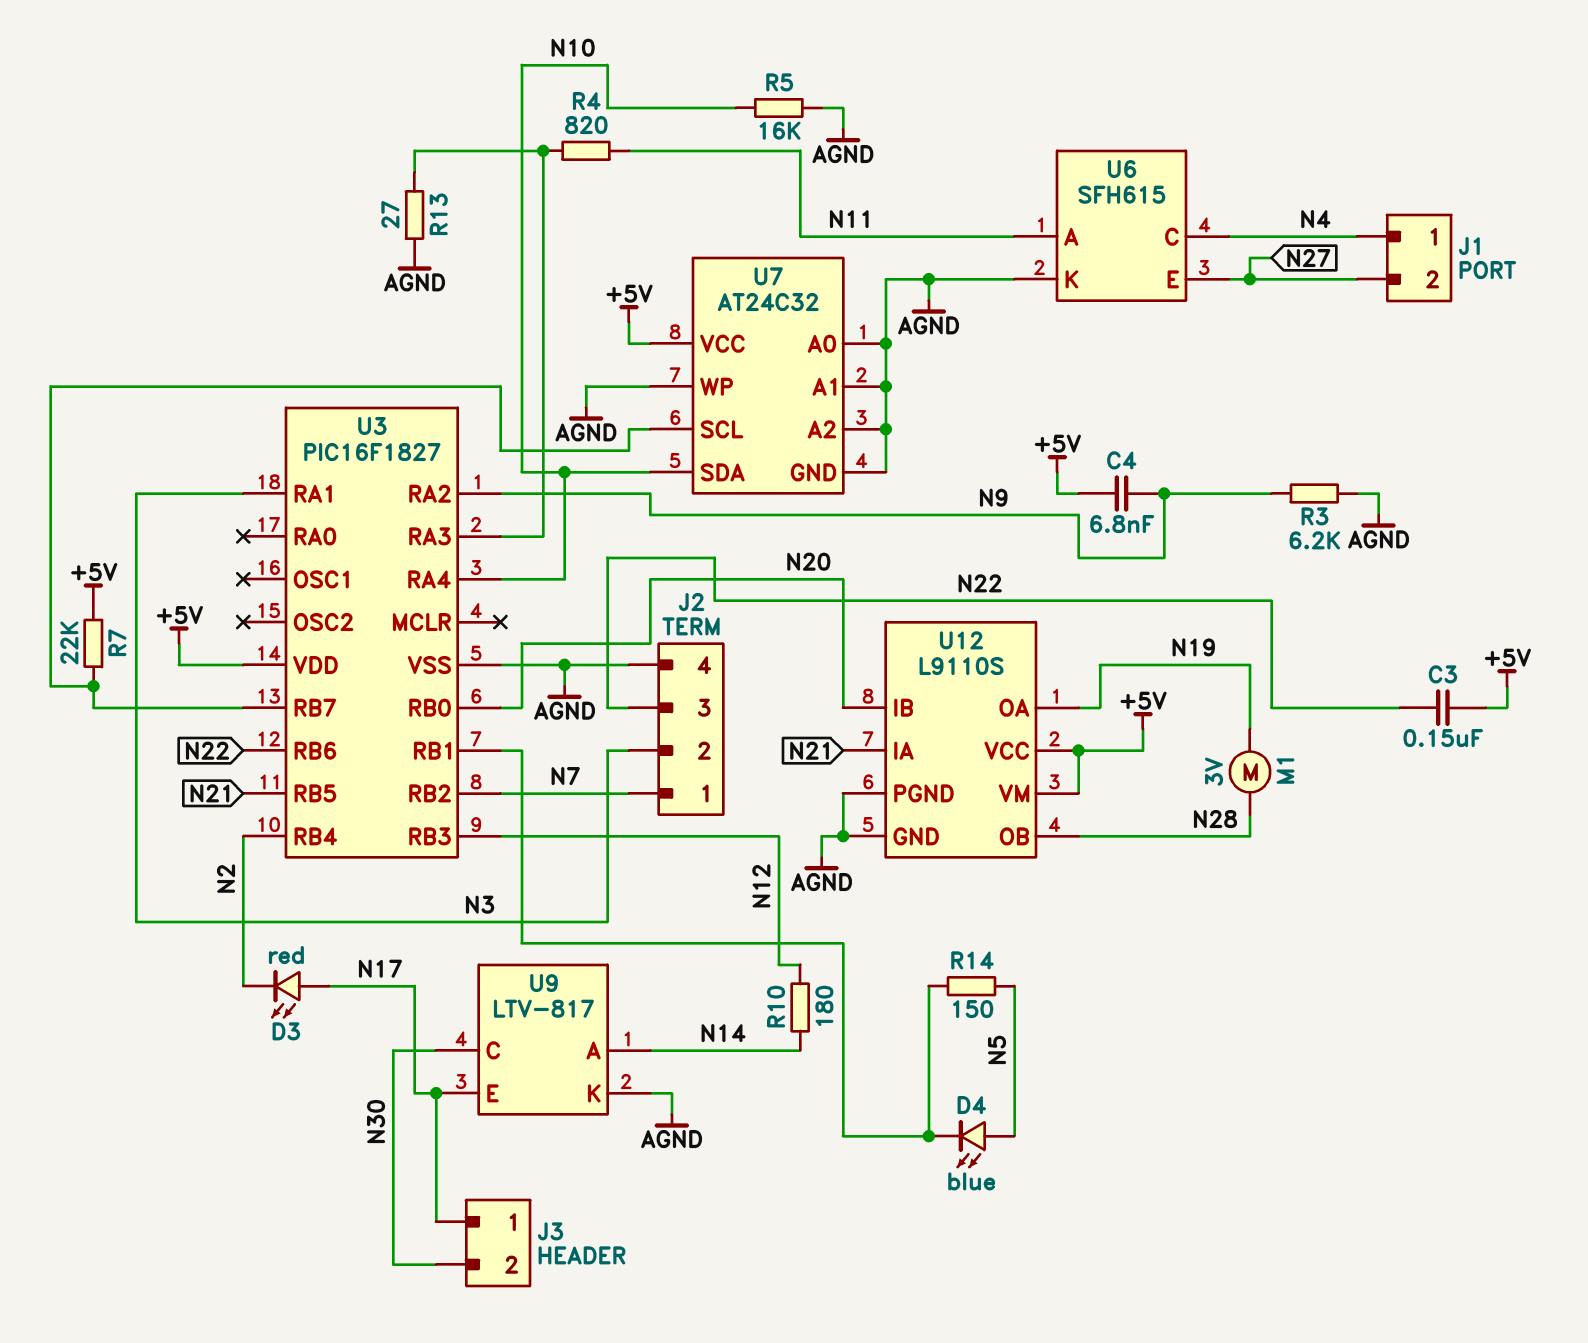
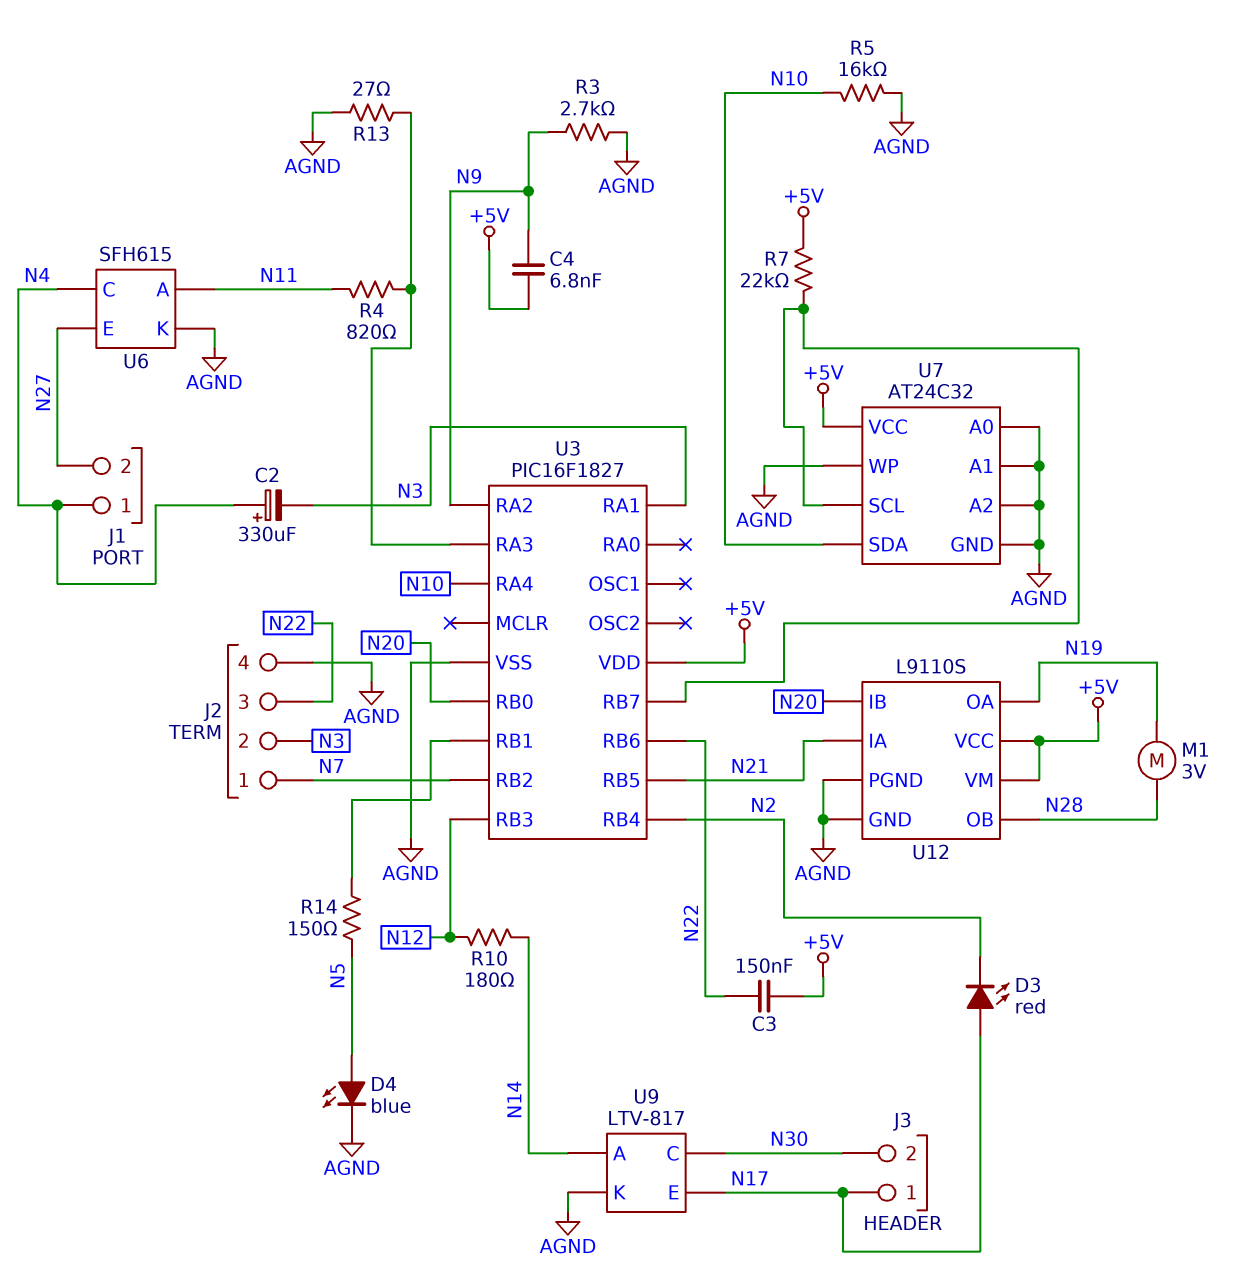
C2: none -> 330uF (plus N4, minus N3)
D4: LED blue (A N5, K U3/RB1) -> LED blue (A N5, K AGND)
R3: 6.2k (AGND, N9) -> 2.7k (AGND, N9)

